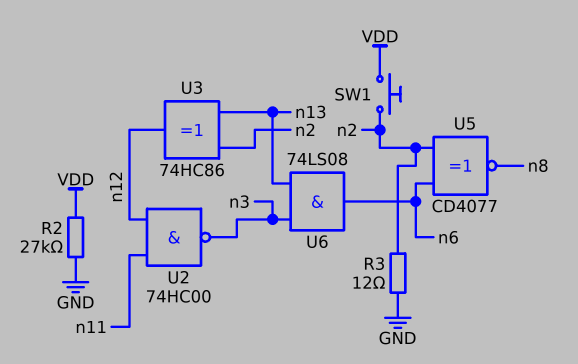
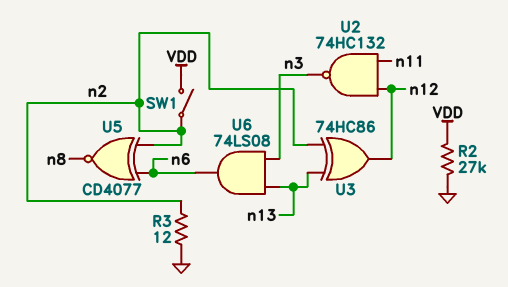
SW1: button (VDD, n2) -> switch (VDD, n2)
U2: NAND 74HC00 (in n11, in n12, out n3) -> NAND 74HC132 (in n11, in n12, out n3)

